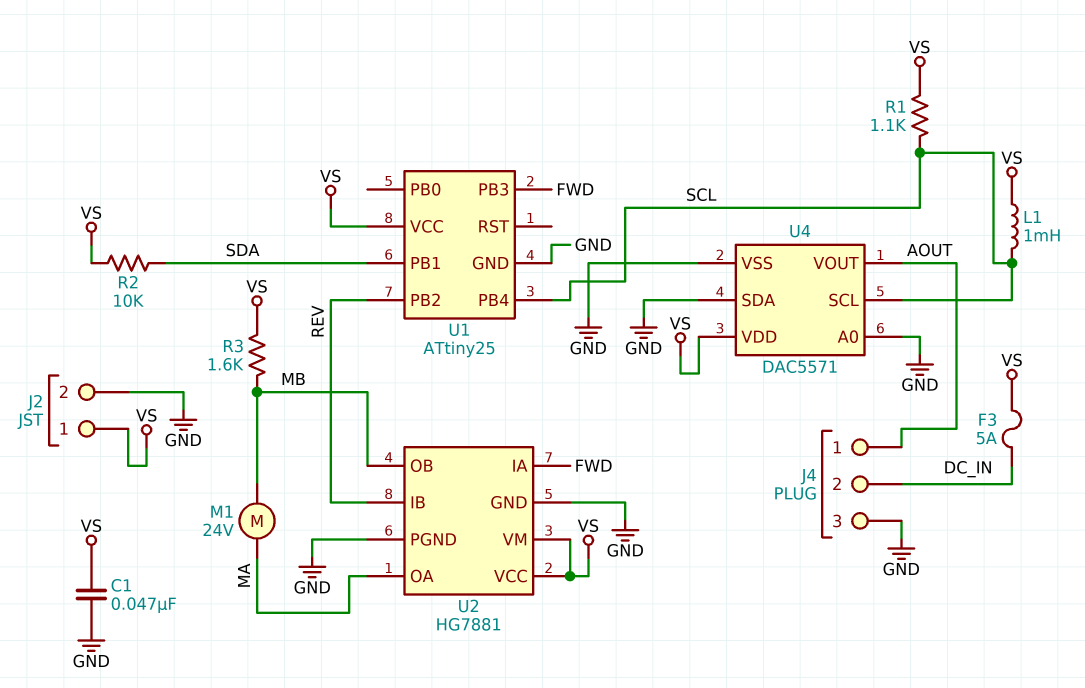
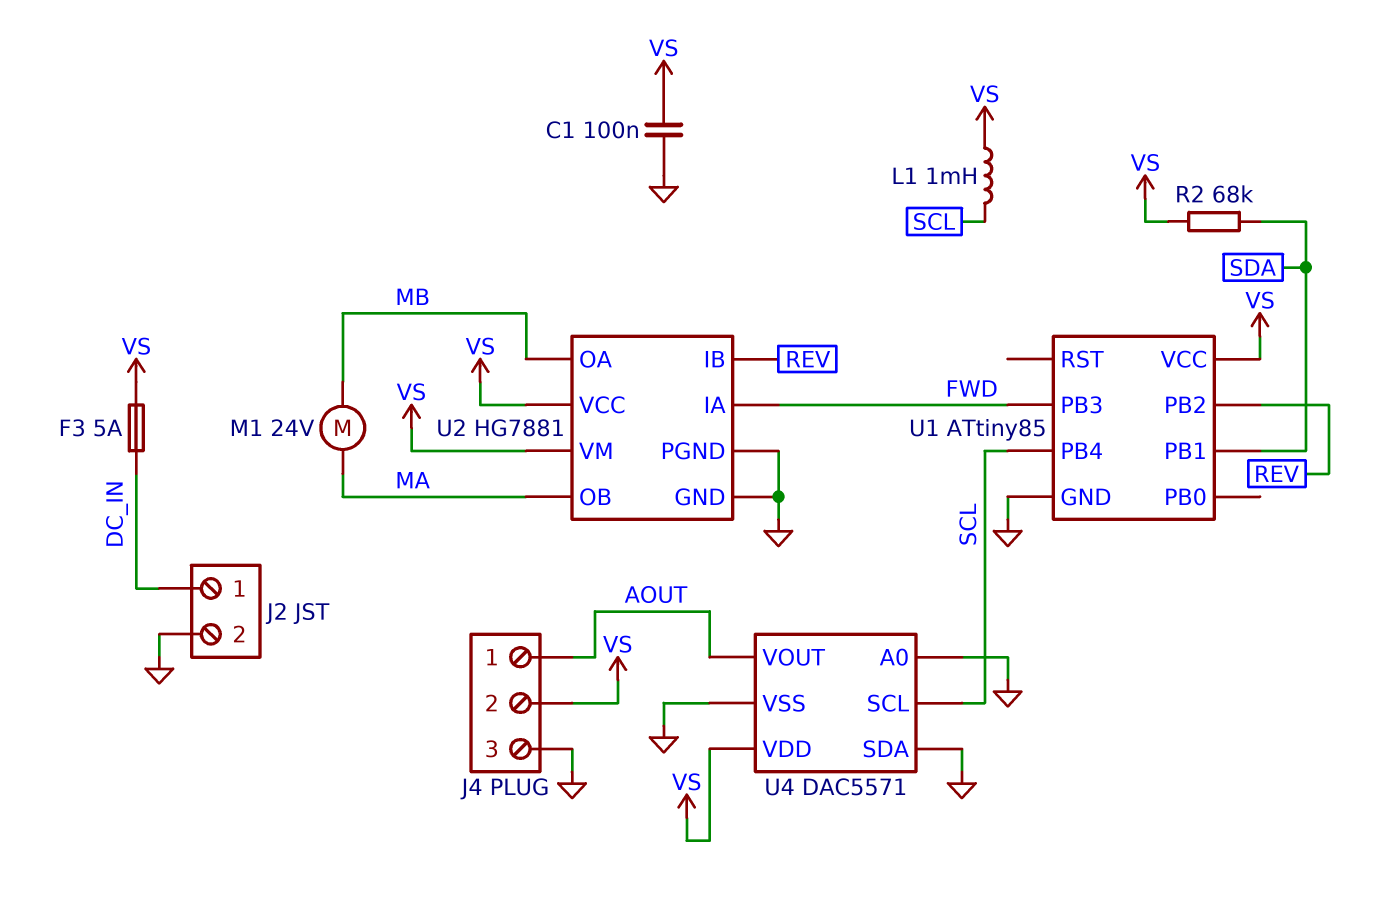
C1: 47nF (GND, VS) -> 100nF (GND, VS)
J2 pin 1: VS -> DC_IN
J4 pin 2: DC_IN -> VS
R1: 1.1k (SCL, VS) -> none
R2: 10k (SDA, VS) -> 68k (SDA, VS)
R3: 1.6k (MB, VS) -> none
U1: ATtiny25 -> ATtiny85
U2 pin OA: MA -> MB
U2 pin OB: MB -> MA

